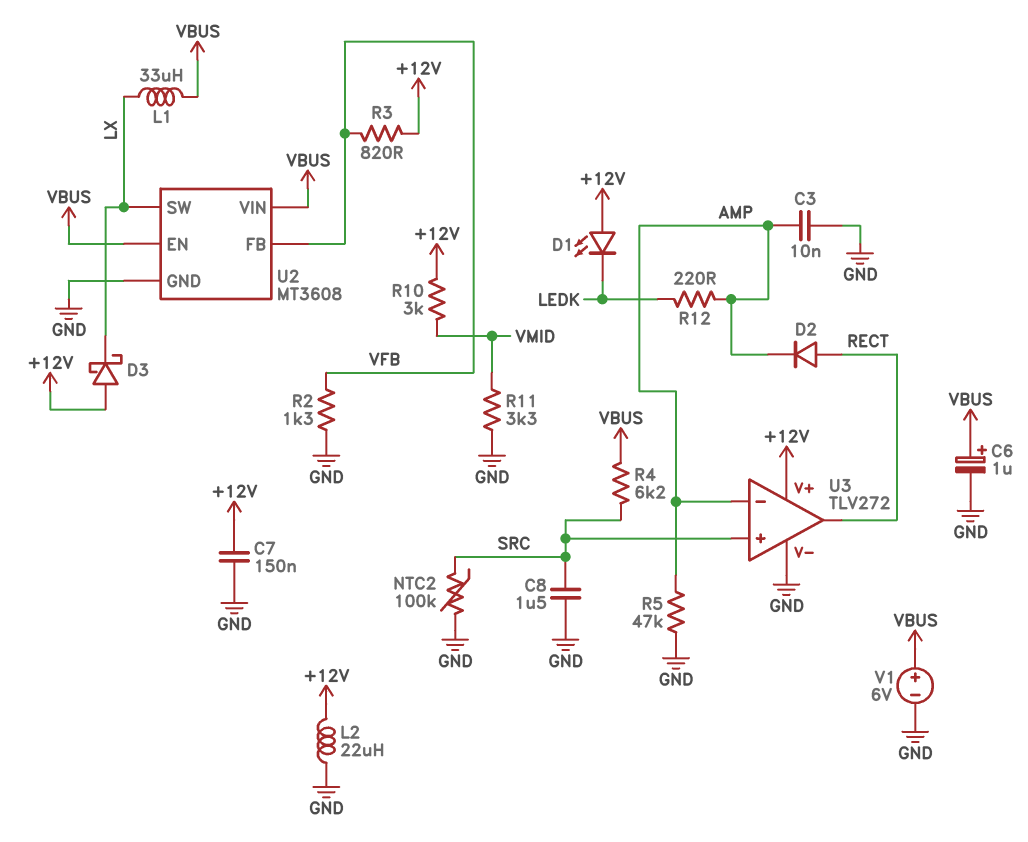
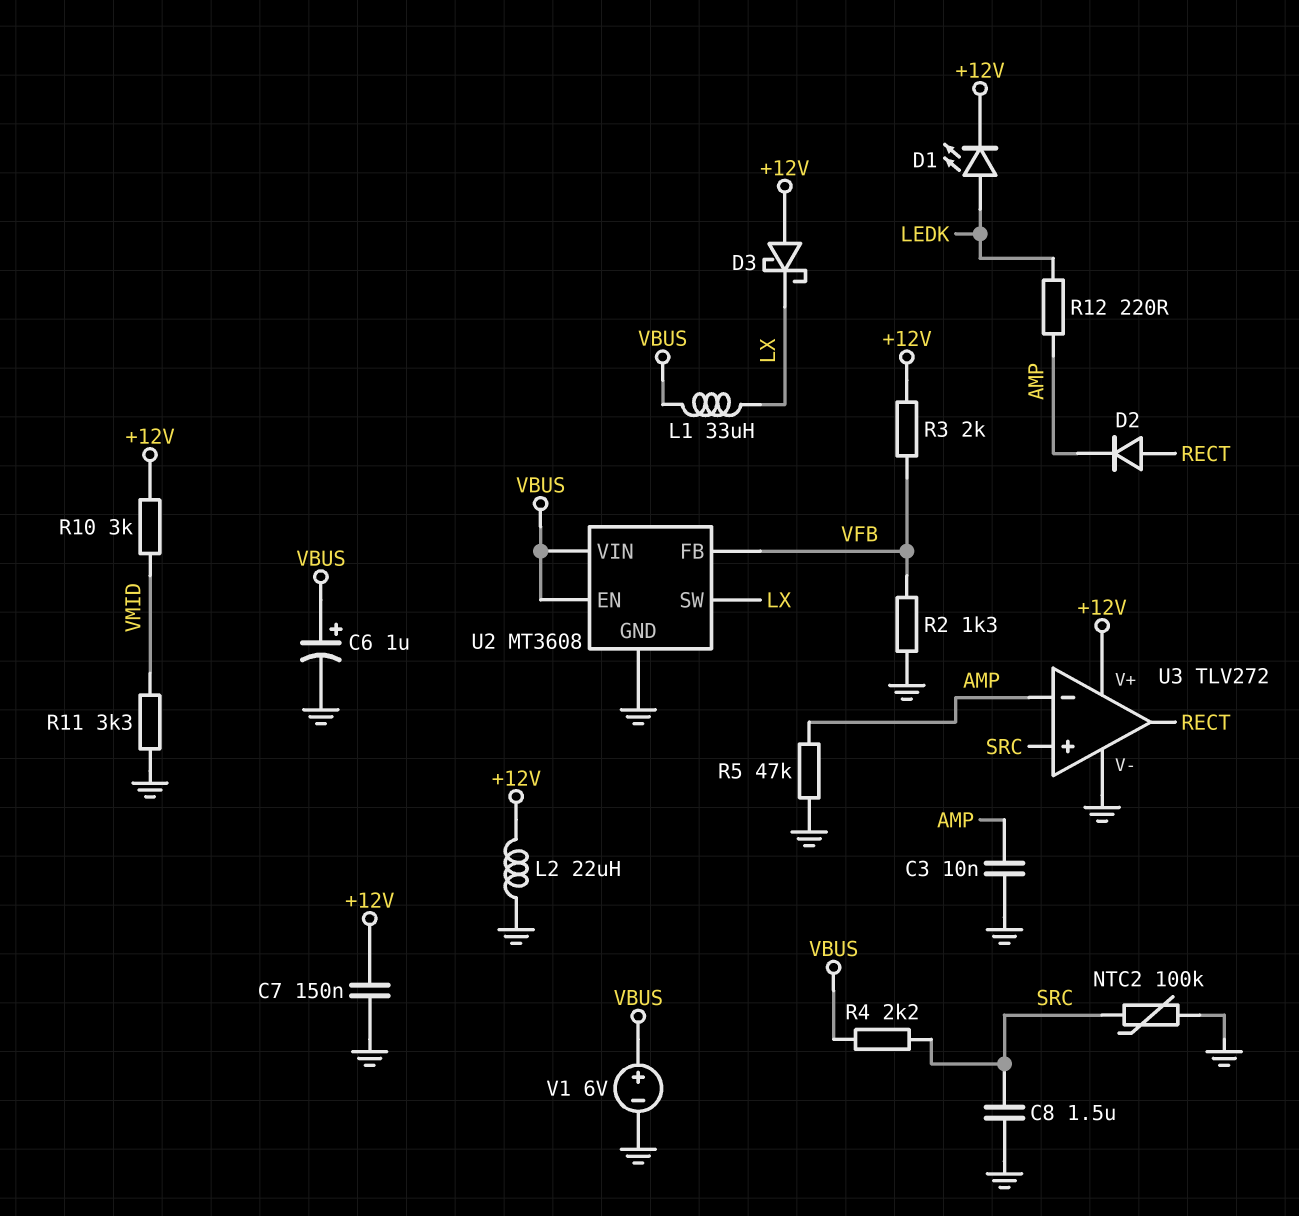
D1: LED (A +12V, K LEDK) -> LED (A LEDK, K +12V)
R3: 820 (+12V, VFB) -> 2k (+12V, VFB)
R4: 6.2k (SRC, VBUS) -> 2.2k (SRC, VBUS)

